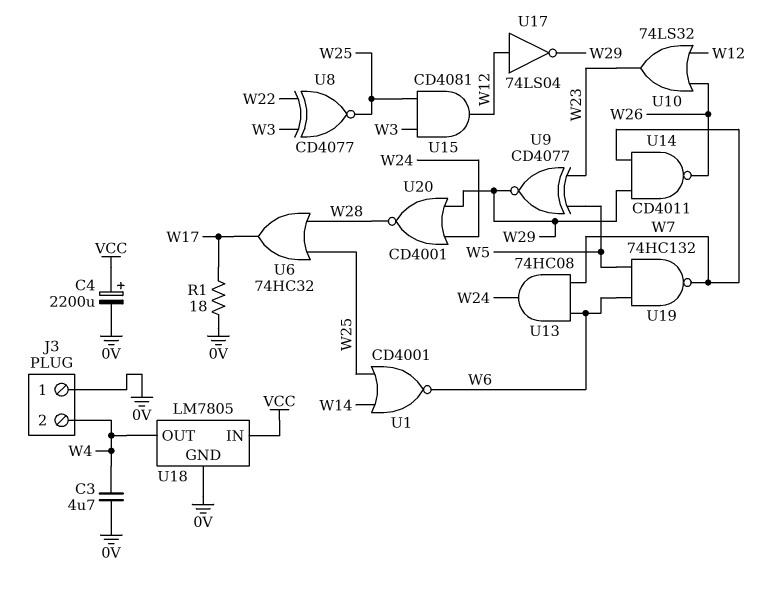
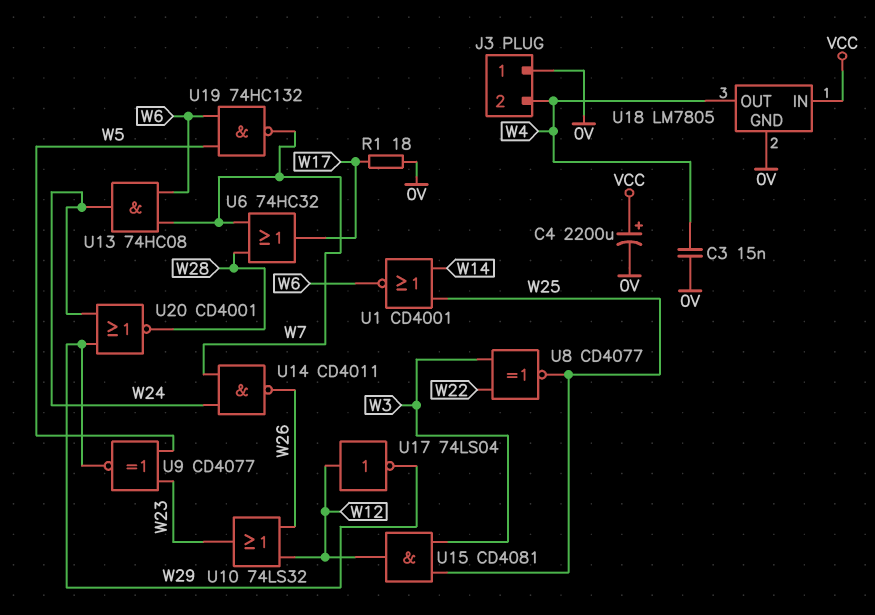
C3: 4.7uF (0V, W4) -> 15nF (0V, W4)
U6: OR 74HC32 (in W25, in W28, out W17) -> OR 74HC32 (in W7, in W28, out W17)
U14: NAND CD4011 (in W7, in W29, out W26) -> NAND CD4011 (in W7, in W24, out W26)

